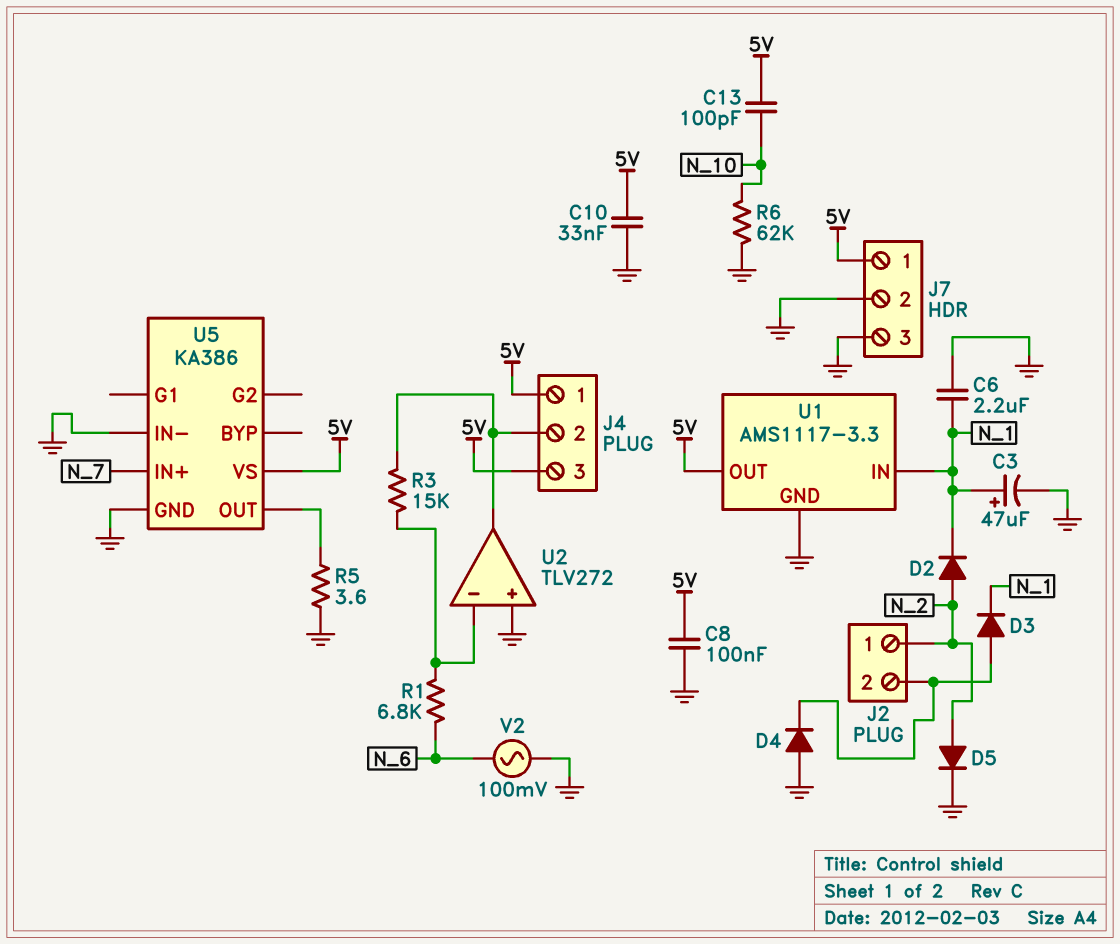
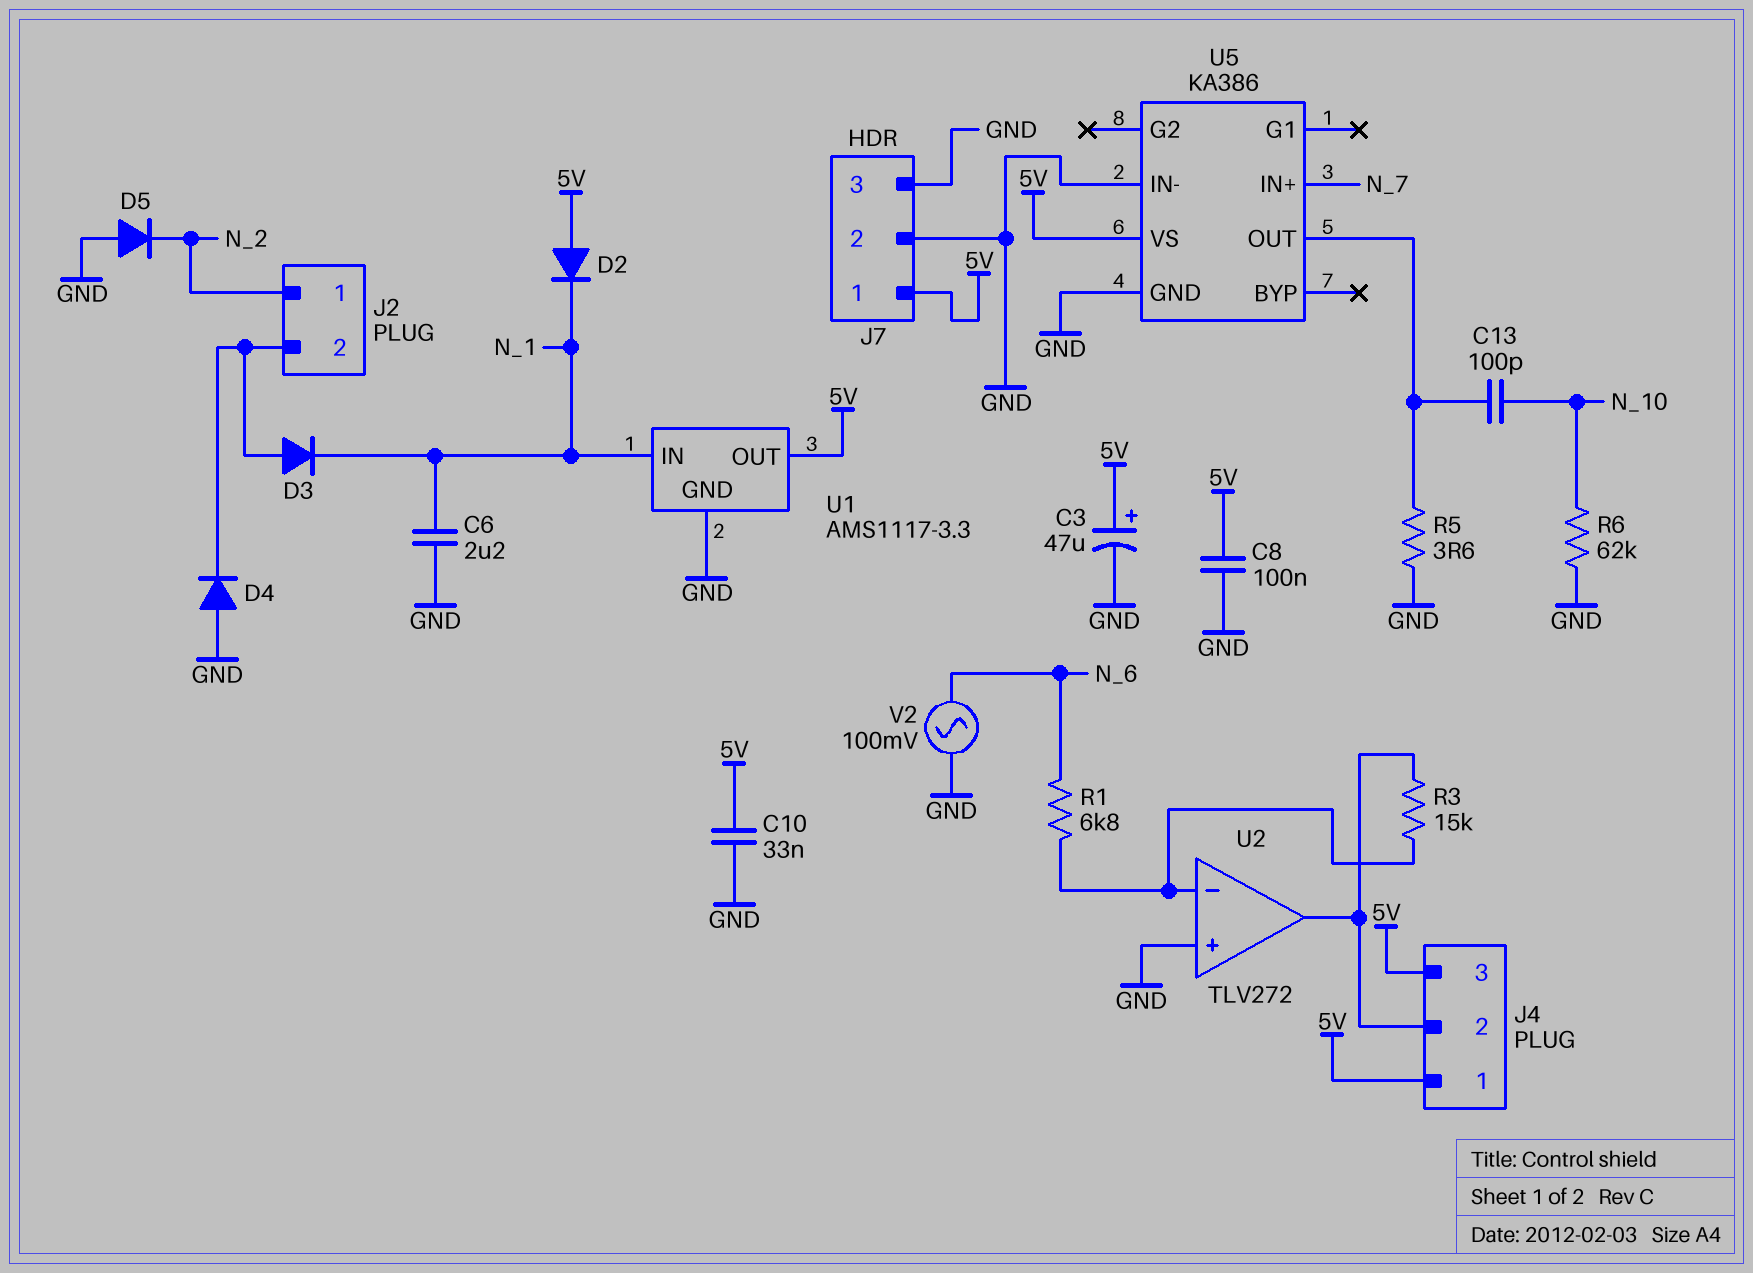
C3: 47uF (plus N_1, minus GND) -> 47uF (plus 5V, minus GND)
C13: 100pF (5V, N_10) -> 100pF (N_10, U5/OUT)
D2: diode (A N_2, K N_1) -> diode (A 5V, K N_1)
D5: diode (A N_2, K GND) -> diode (A GND, K N_2)

